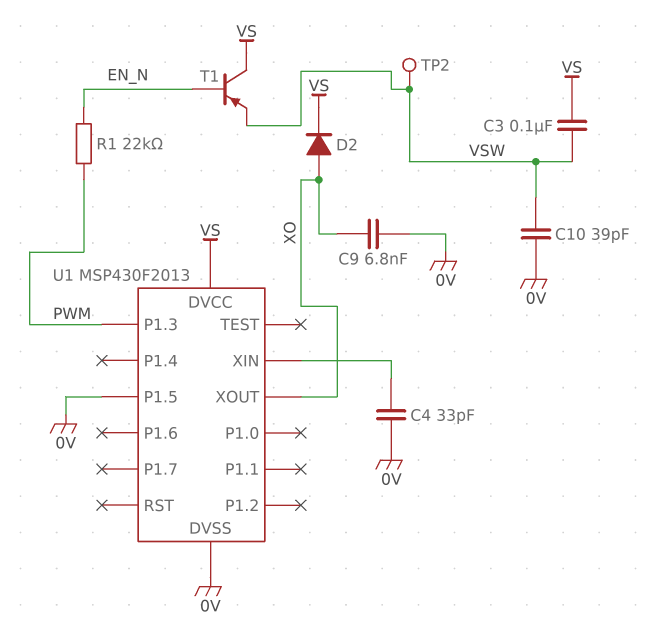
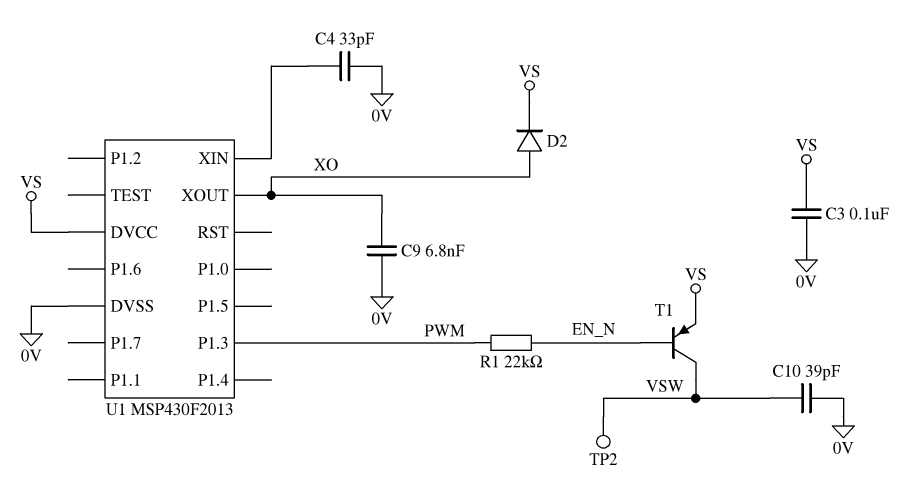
C3: 100nF (VS, VSW) -> 100nF (0V, VS)
T1: PNP (B EN_N, C VS, E VSW) -> PNP (B EN_N, C VSW, E VS)
U1 pin P1.5: 0V -> none

